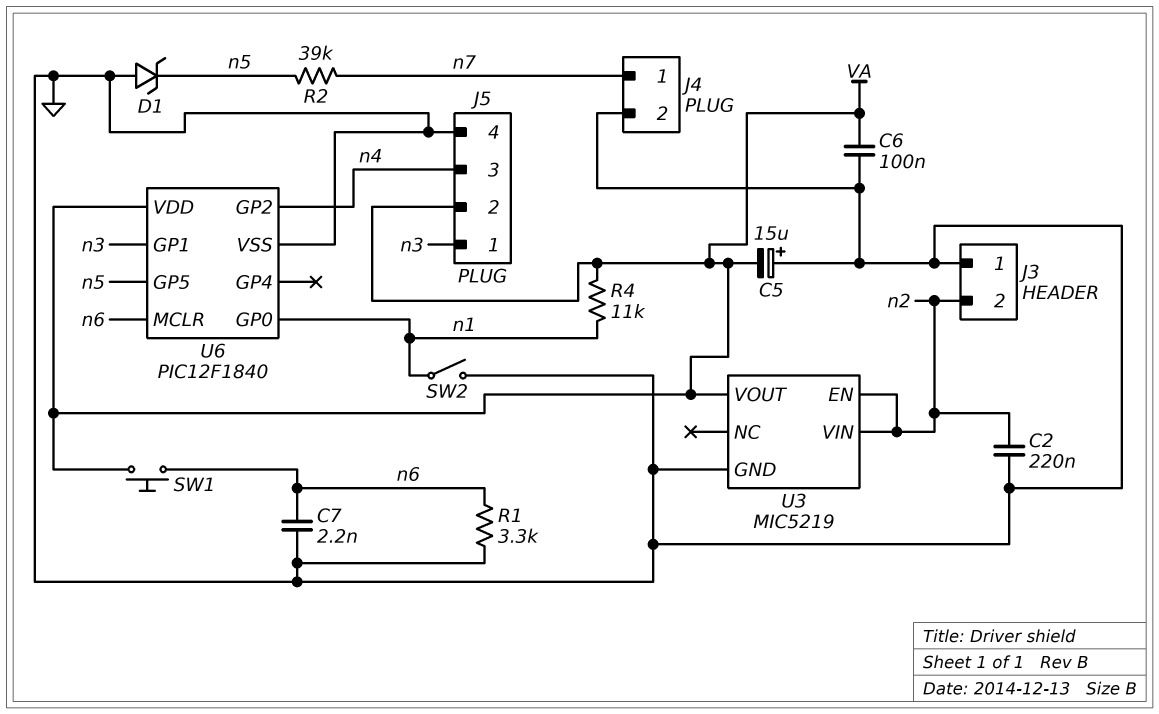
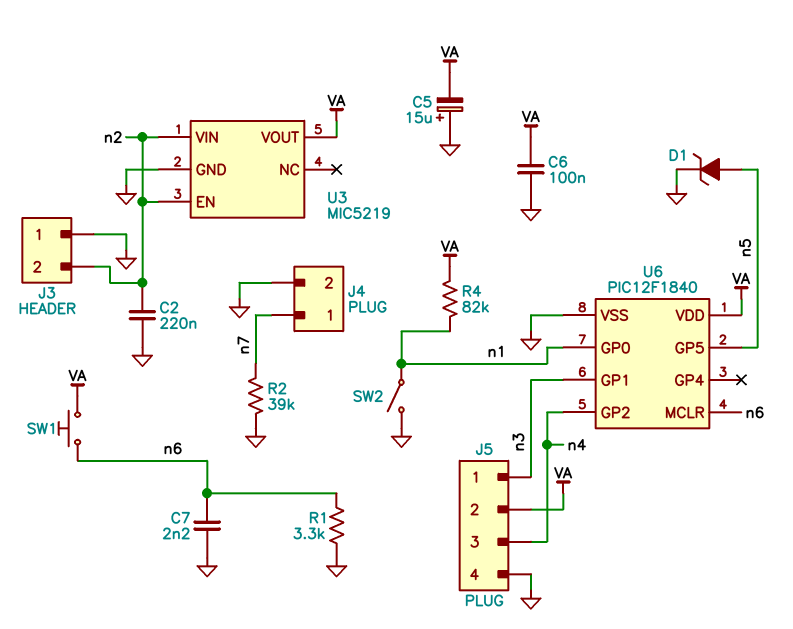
D1: zener (A GND, K n5) -> zener (A n5, K GND)
R2: 39k (n5, n7) -> 39k (GND, n7)
R4: 11k (VA, n1) -> 82k (VA, n1)

